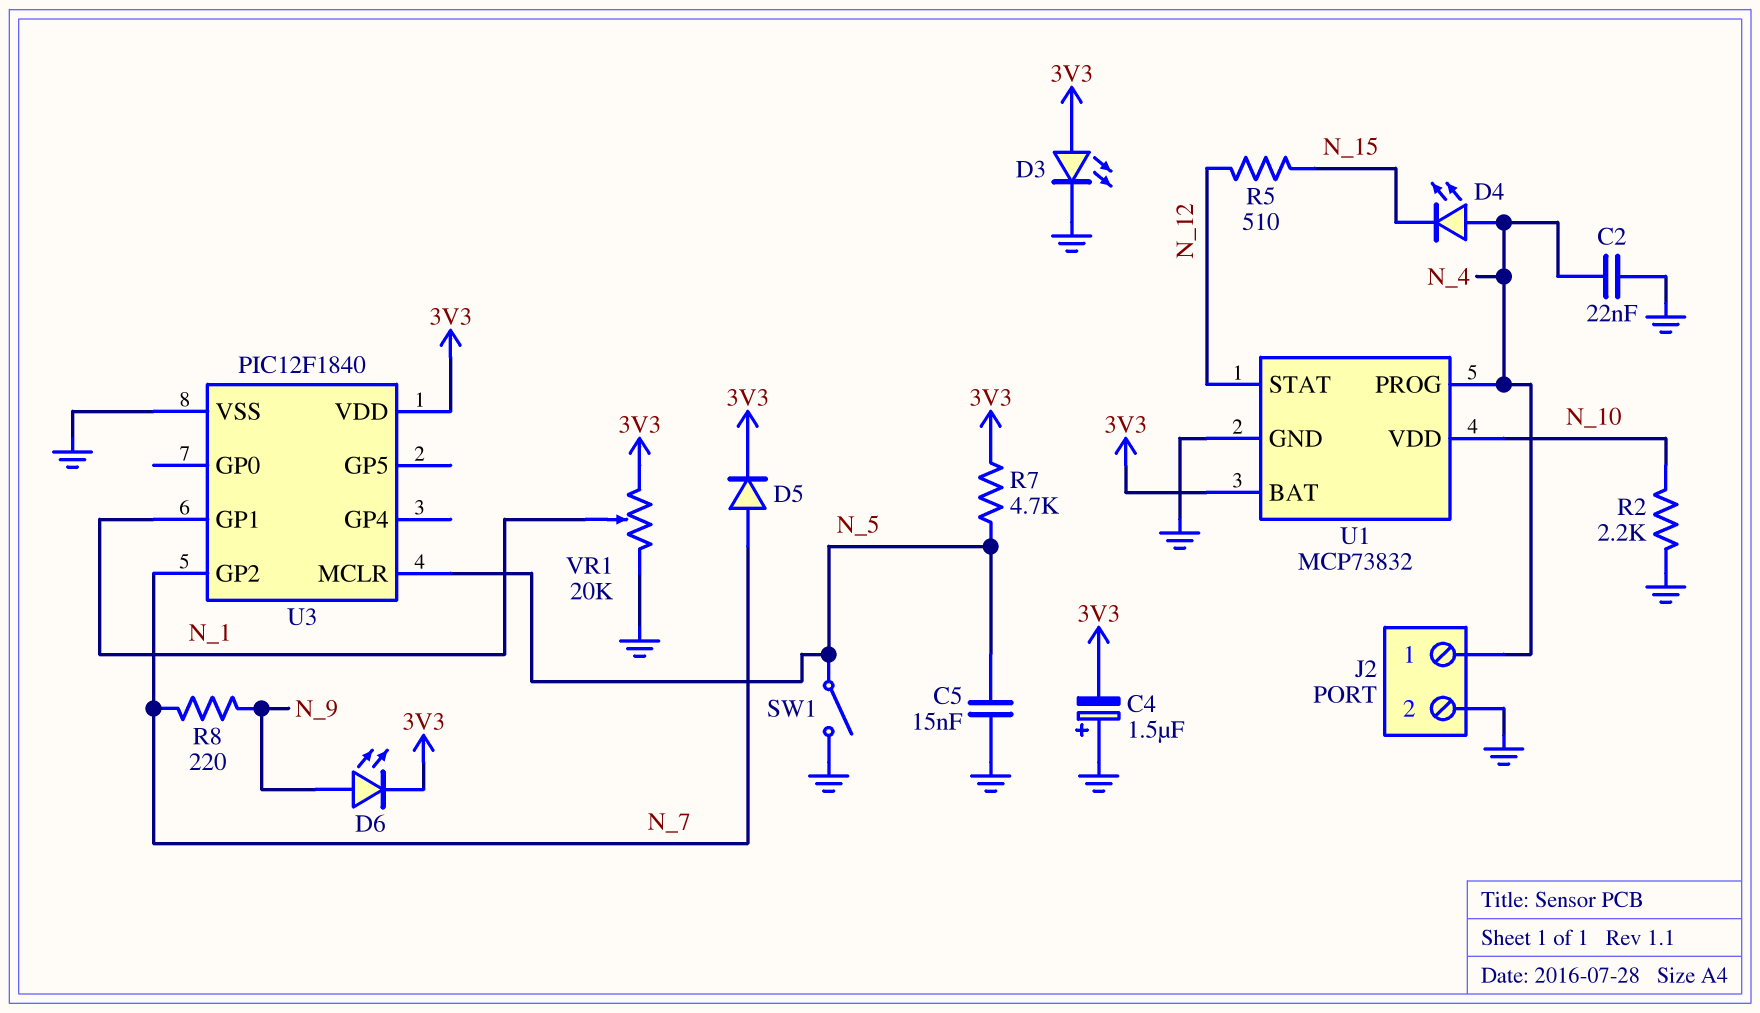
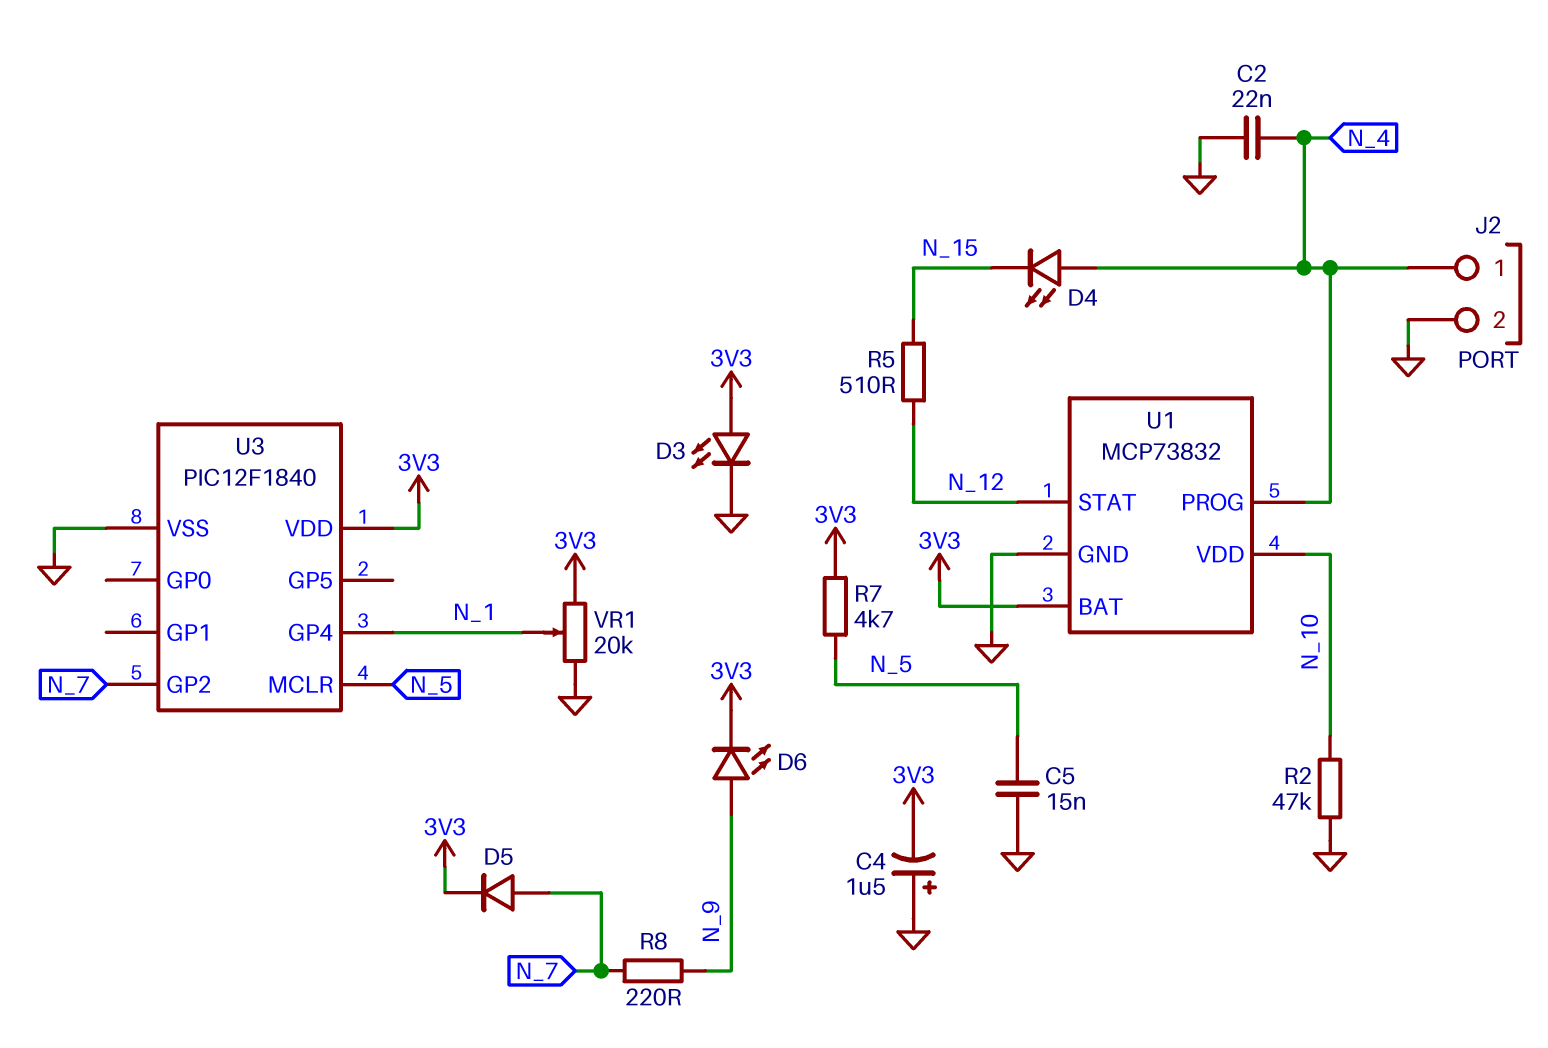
R2: 2.2k (GND, N_10) -> 47k (GND, N_10)
SW1: switch (GND, N_5) -> none
U3 pin GP1: N_1 -> none
U3 pin GP4: none -> N_1

